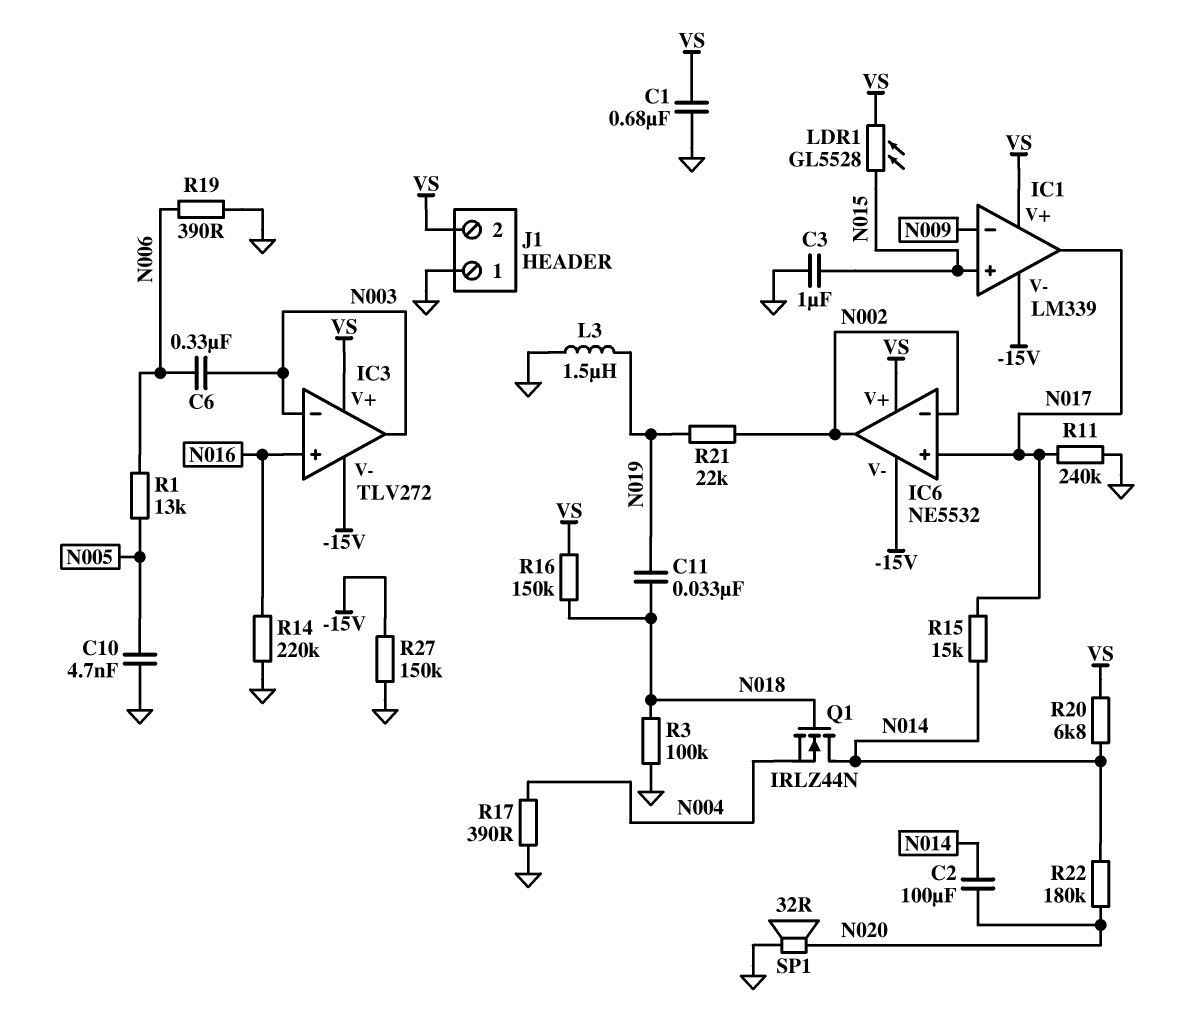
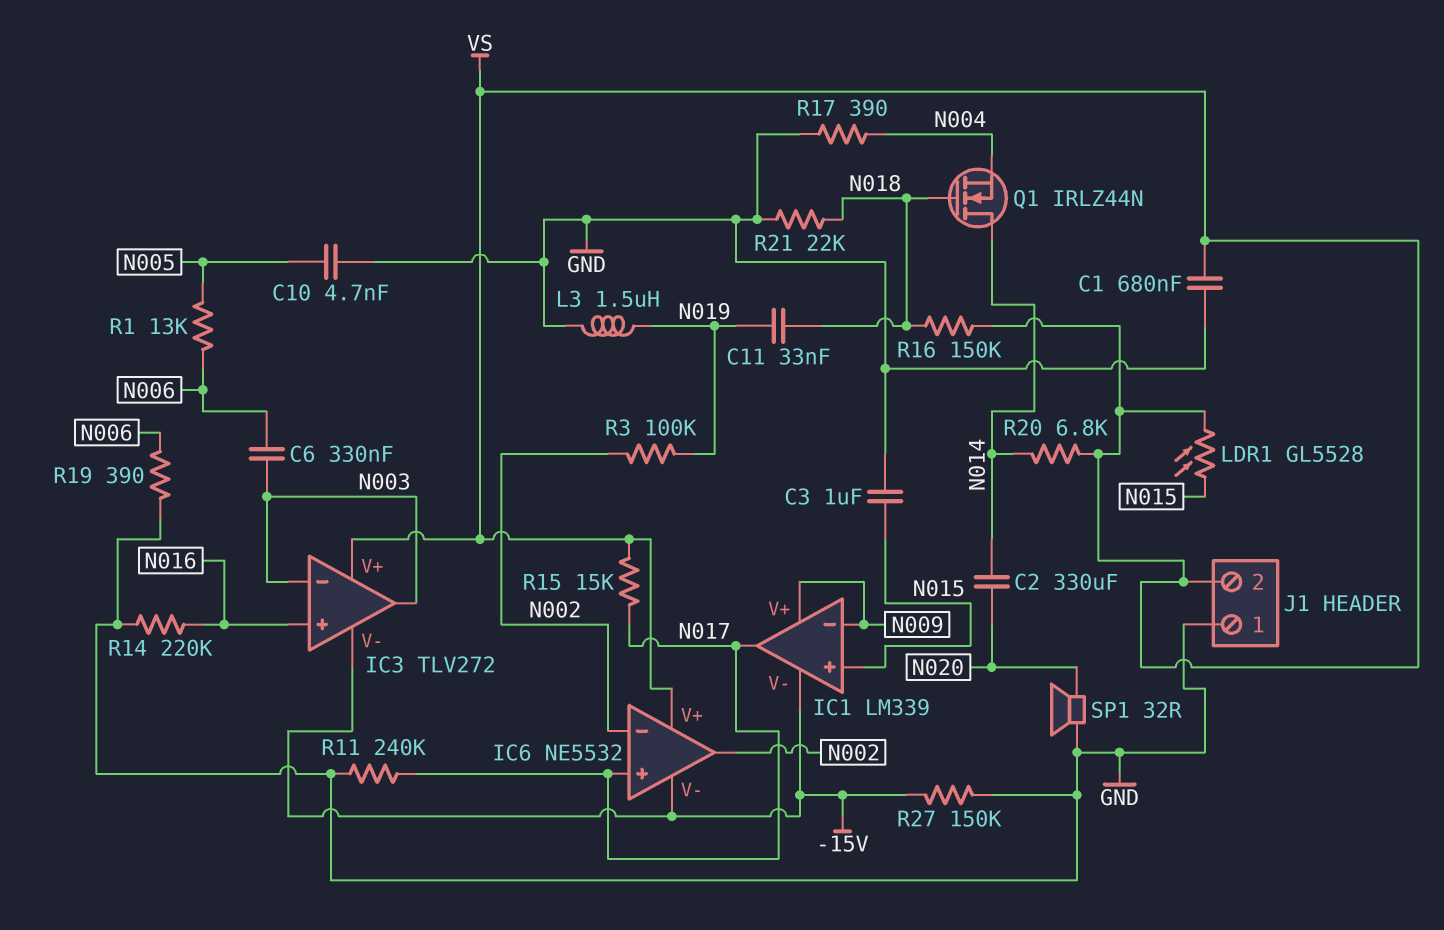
C2: 100uF (N014, N020) -> 330uF (N014, N020)
IC1 pin V+: VS -> N009
R3: 100k (GND, N018) -> 100k (N002, N019)
R15: 15k (N014, N017) -> 15k (N017, VS)
R21: 22k (N002, N019) -> 22k (GND, N018)
R22: 180k (N014, N020) -> none

